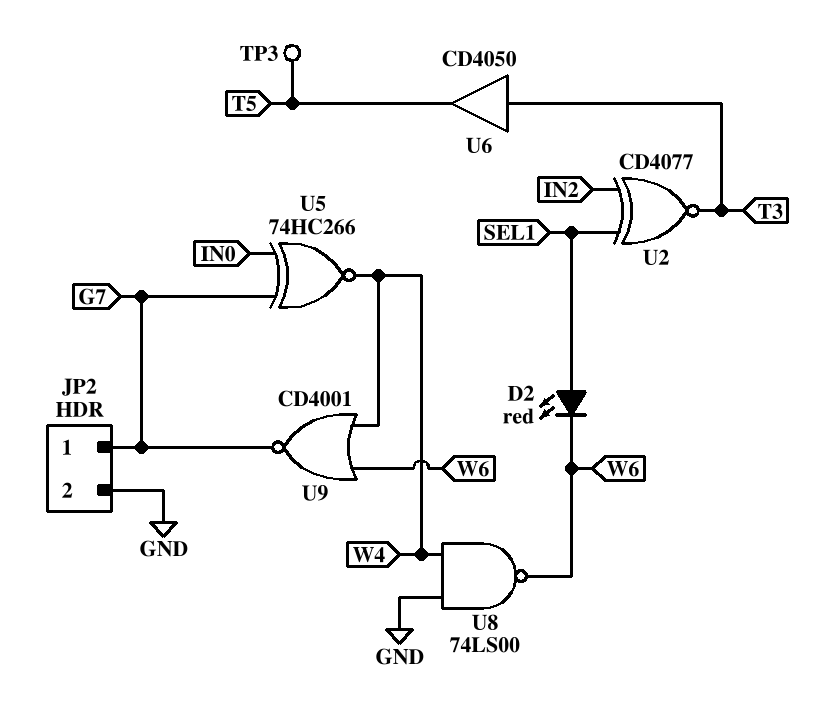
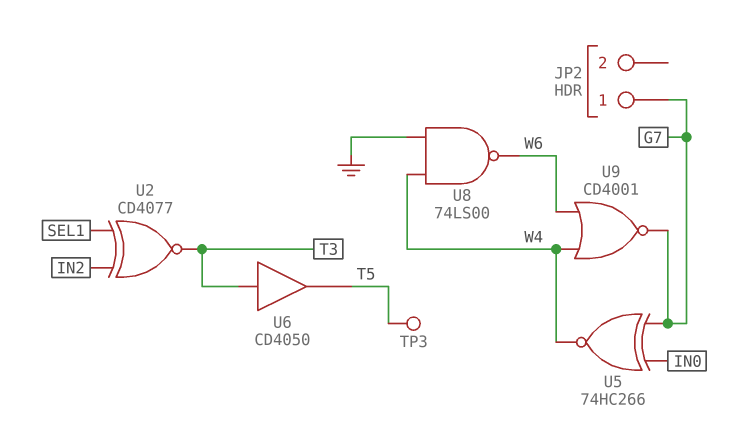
D2: LED red (A SEL1, K W6) -> none
JP2 pin 2: GND -> none

